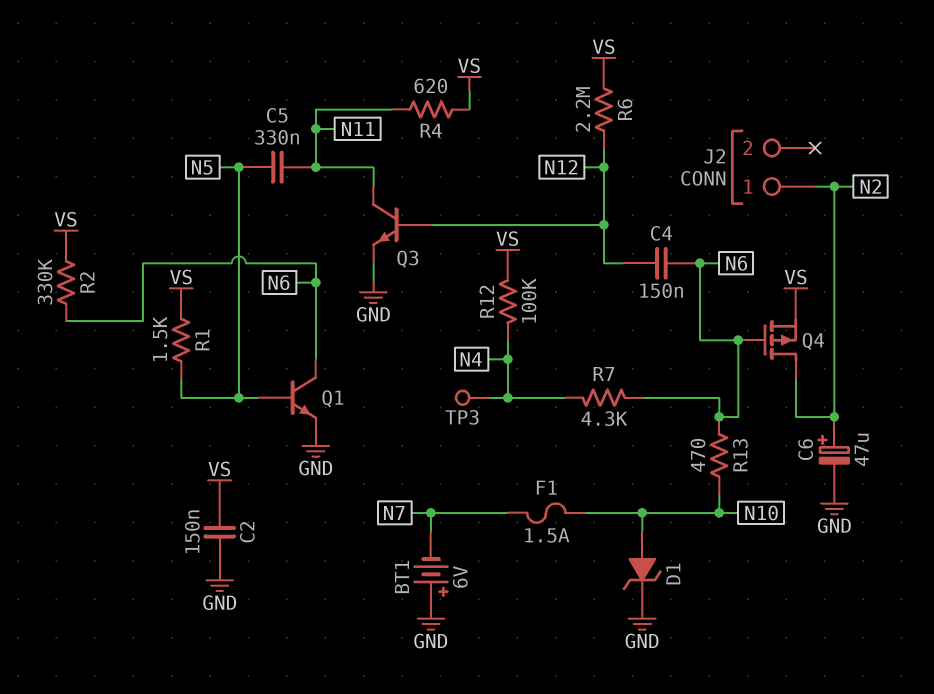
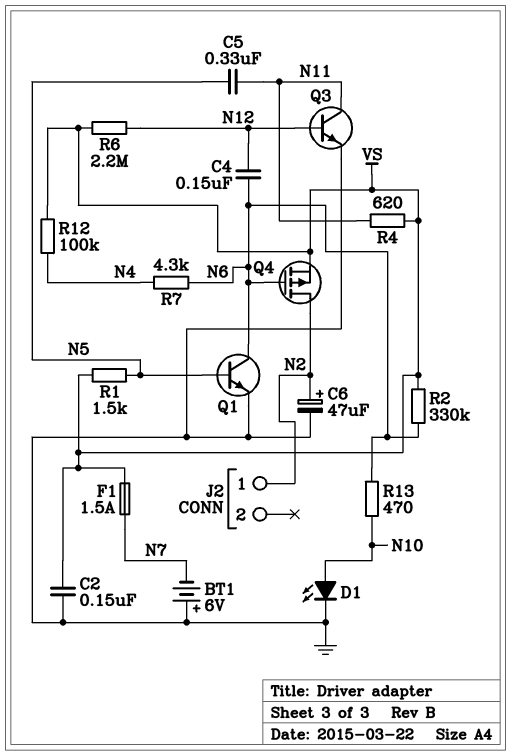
D1: zener (A N10, K GND) -> LED (A N10, K GND)
F1: 1.5A (N7, N10) -> 1.5A (N7, VS)
TP3: test point (N4) -> none

